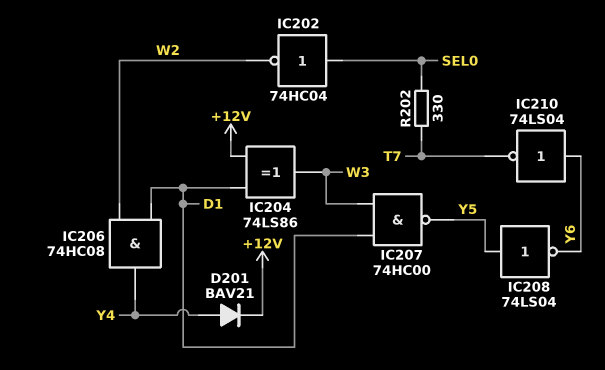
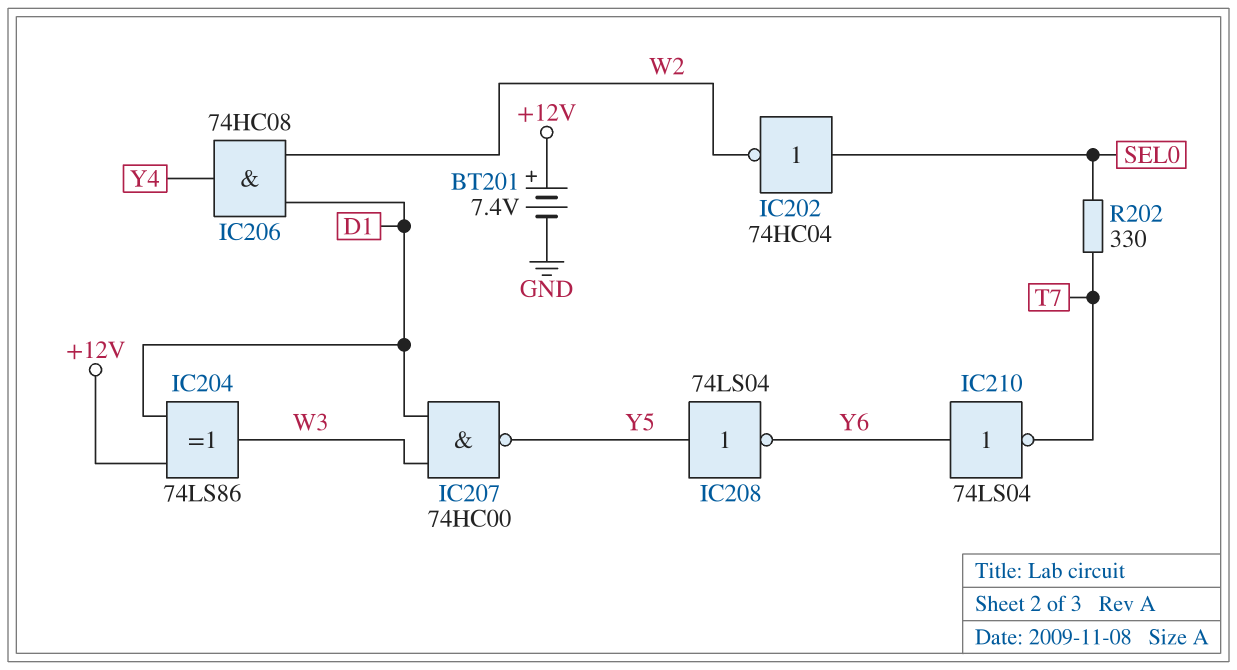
BT201: none -> 7.4V (plus +12V, minus GND)
D201: diode BAV21 (A Y4, K +12V) -> none

